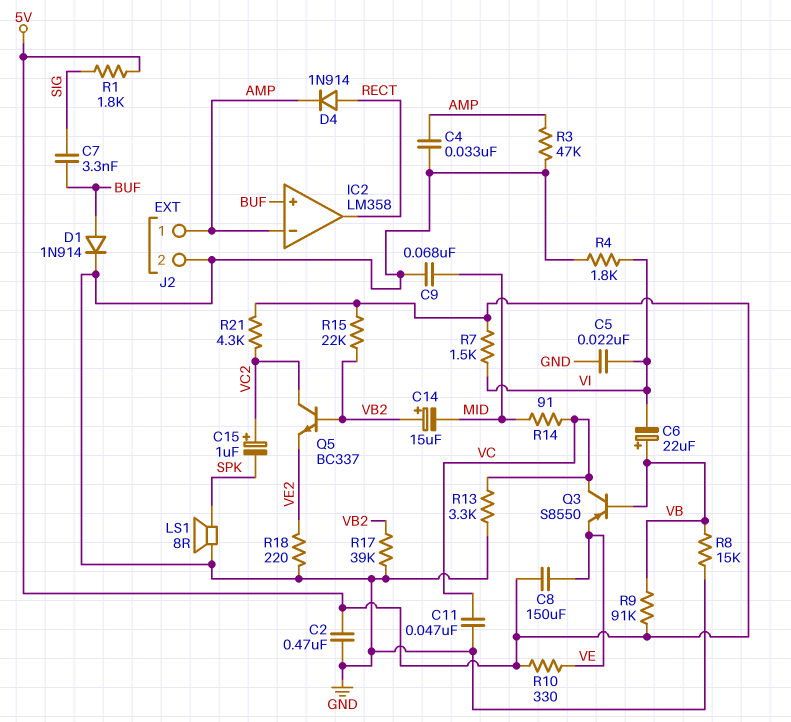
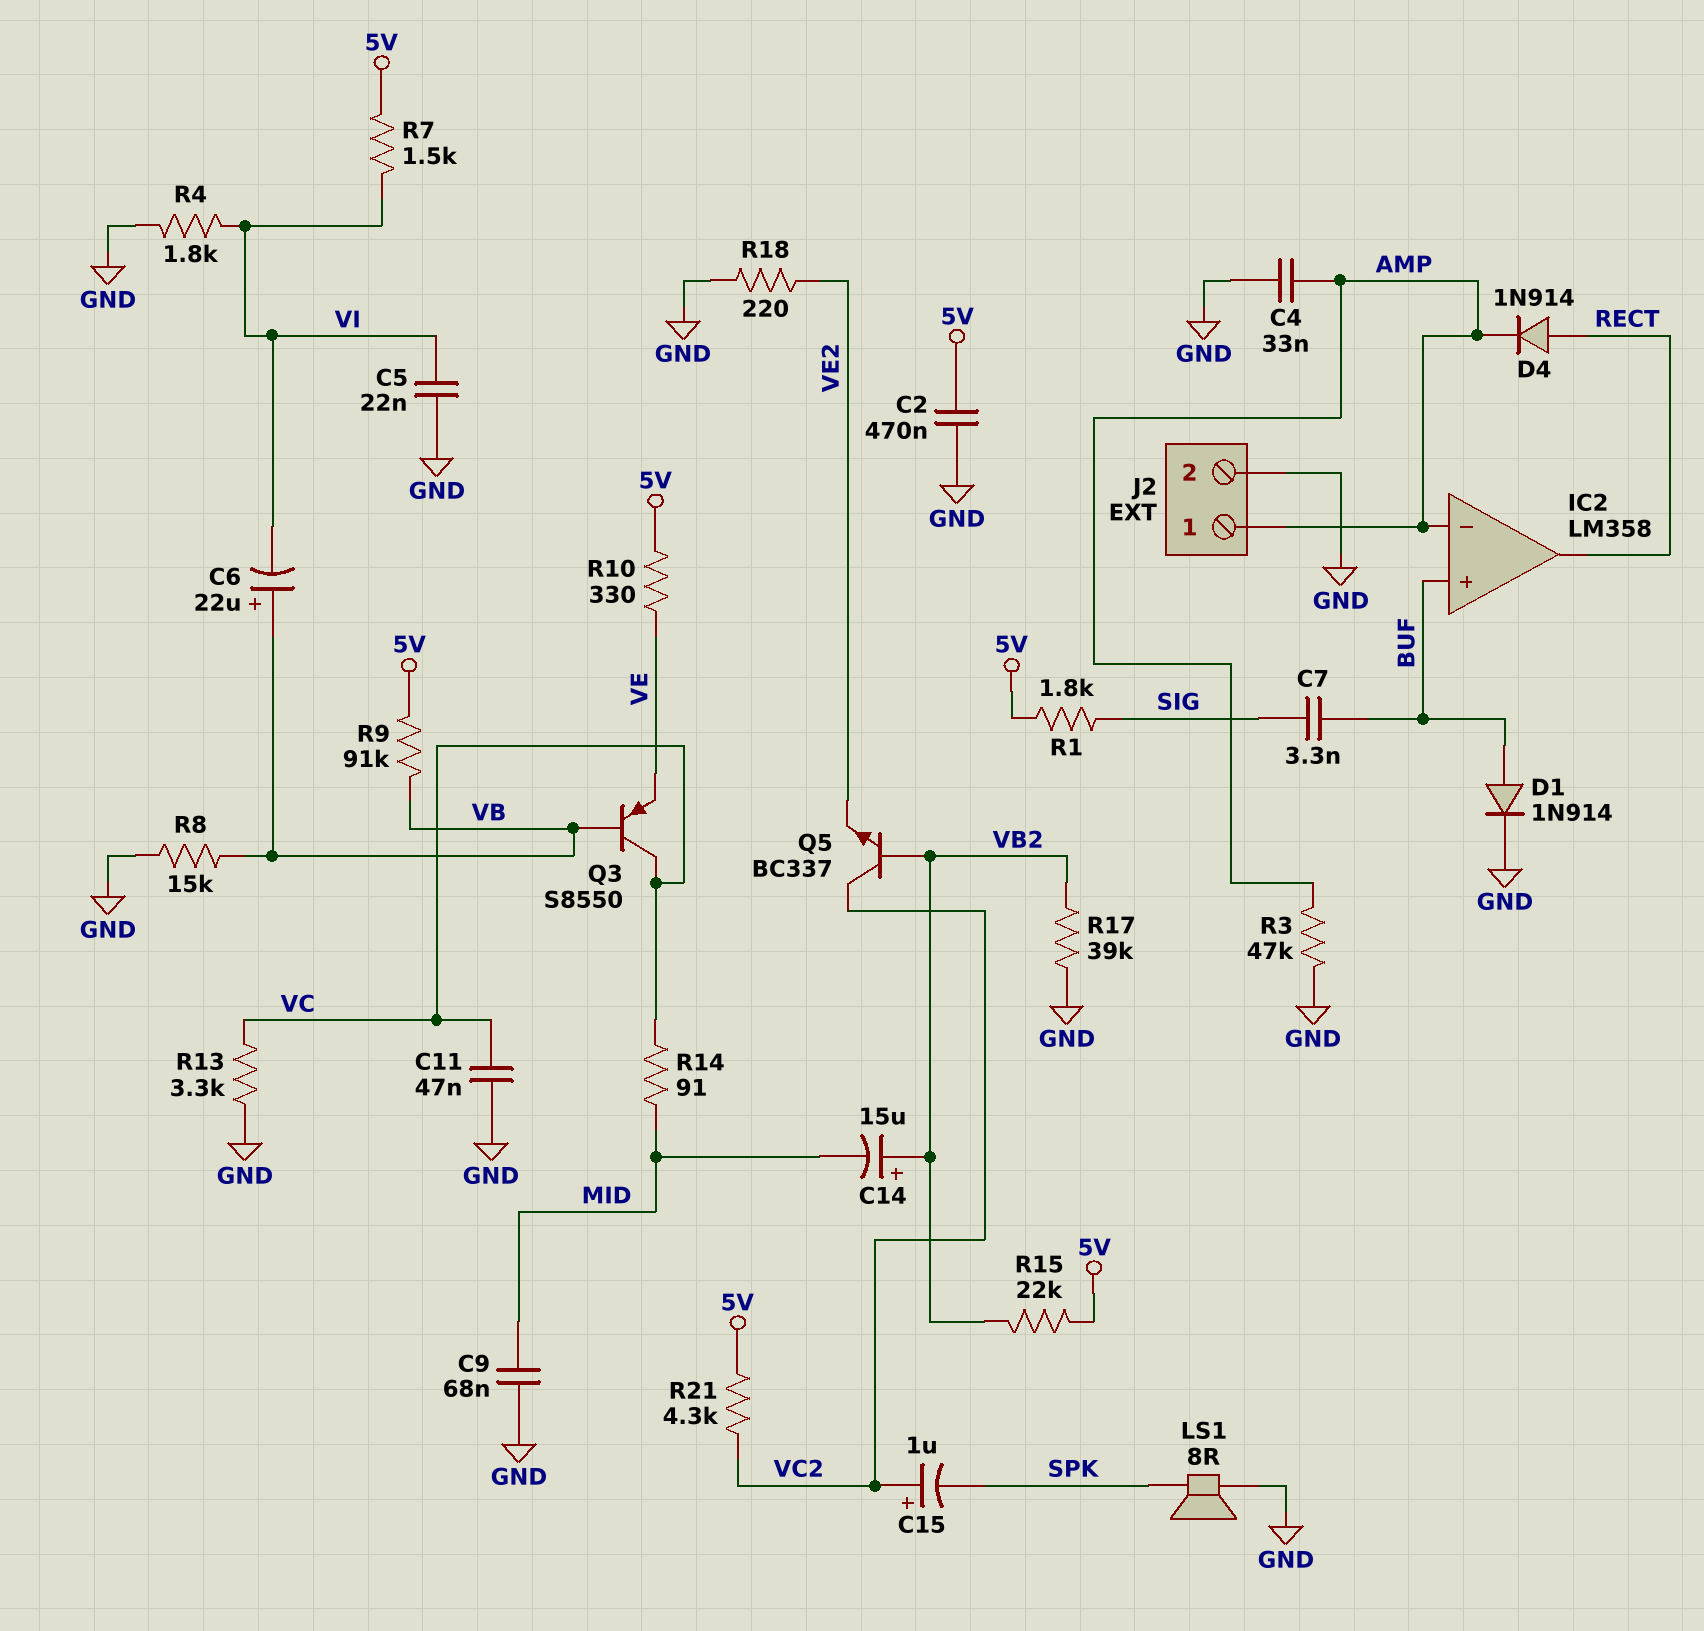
C8: 150uF (5V, VE) -> none

